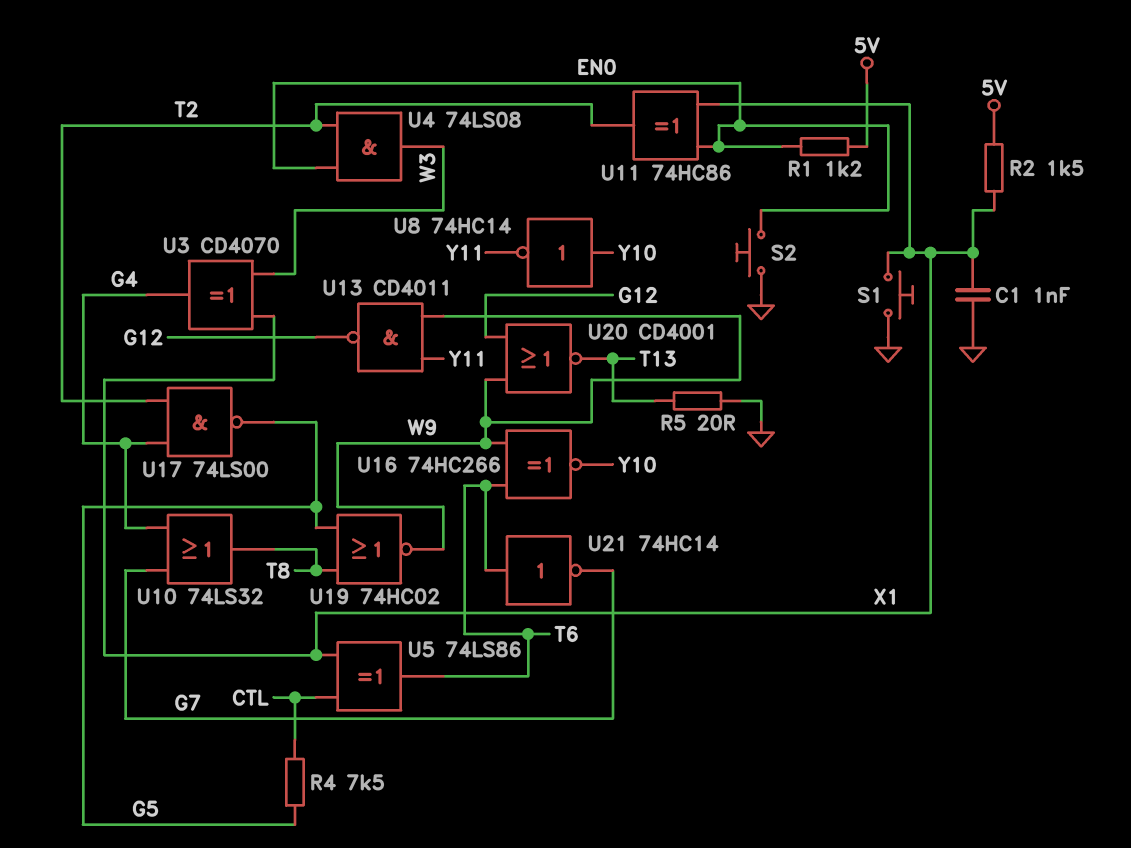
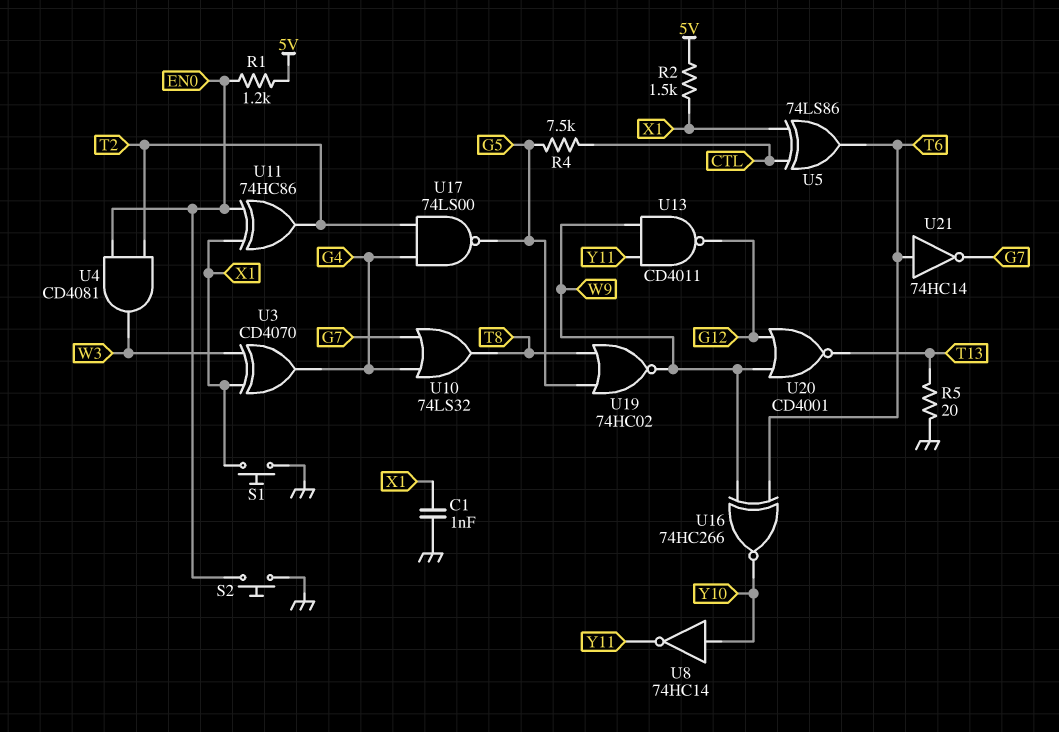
U4: AND 74LS08 (in EN0, in T2, out W3) -> AND CD4081 (in EN0, in T2, out W3)

